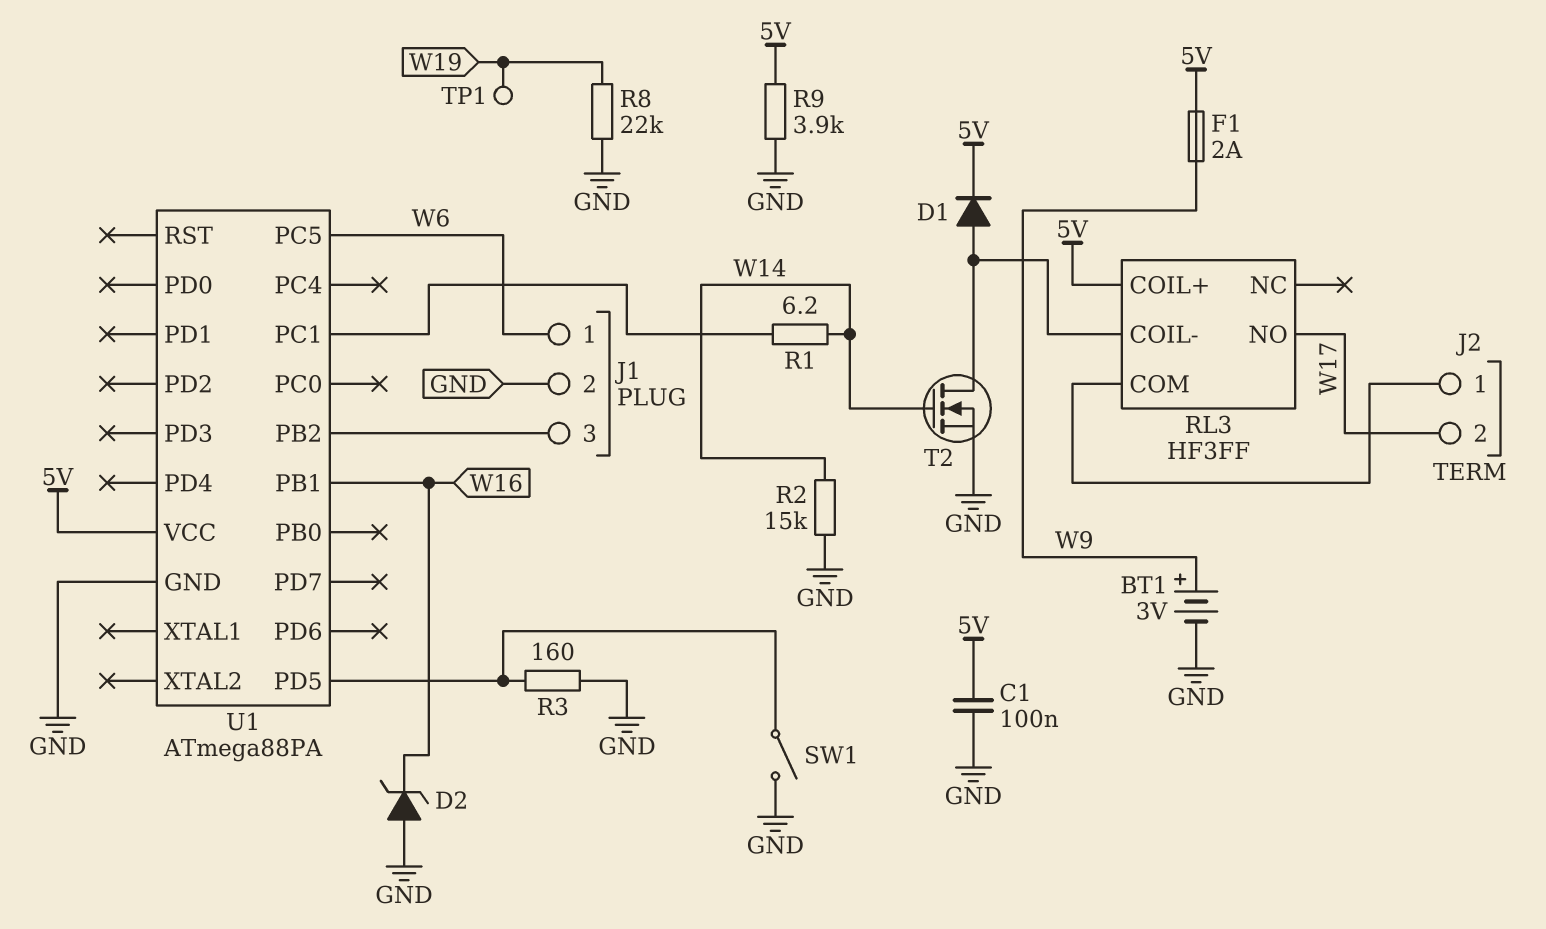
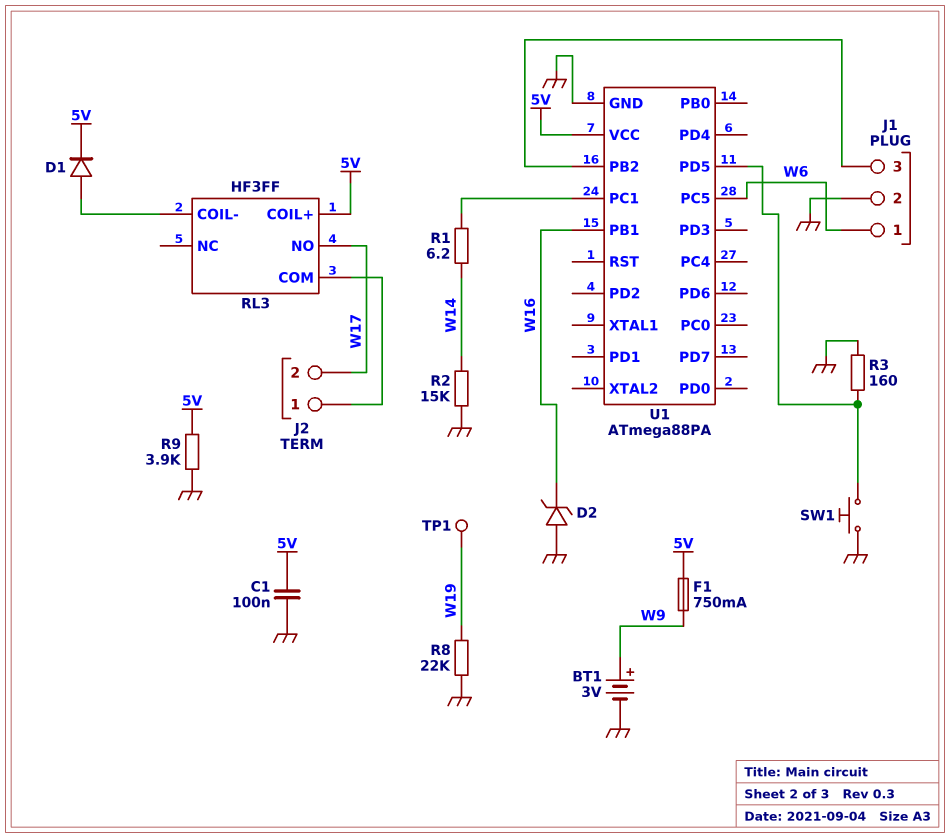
F1: 2A (5V, W9) -> 750mA (5V, W9)
SW1: switch (GND, U1/PD5) -> button (GND, U1/PD5)
T2: NMOS (G W14, D RL3/COIL-, S GND) -> none

